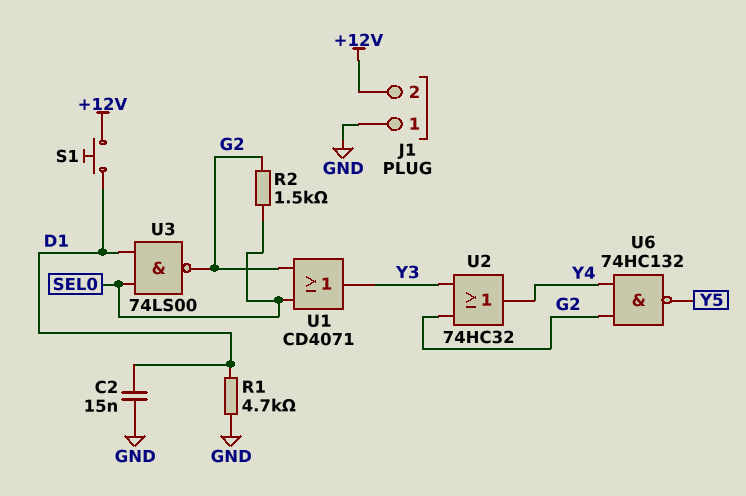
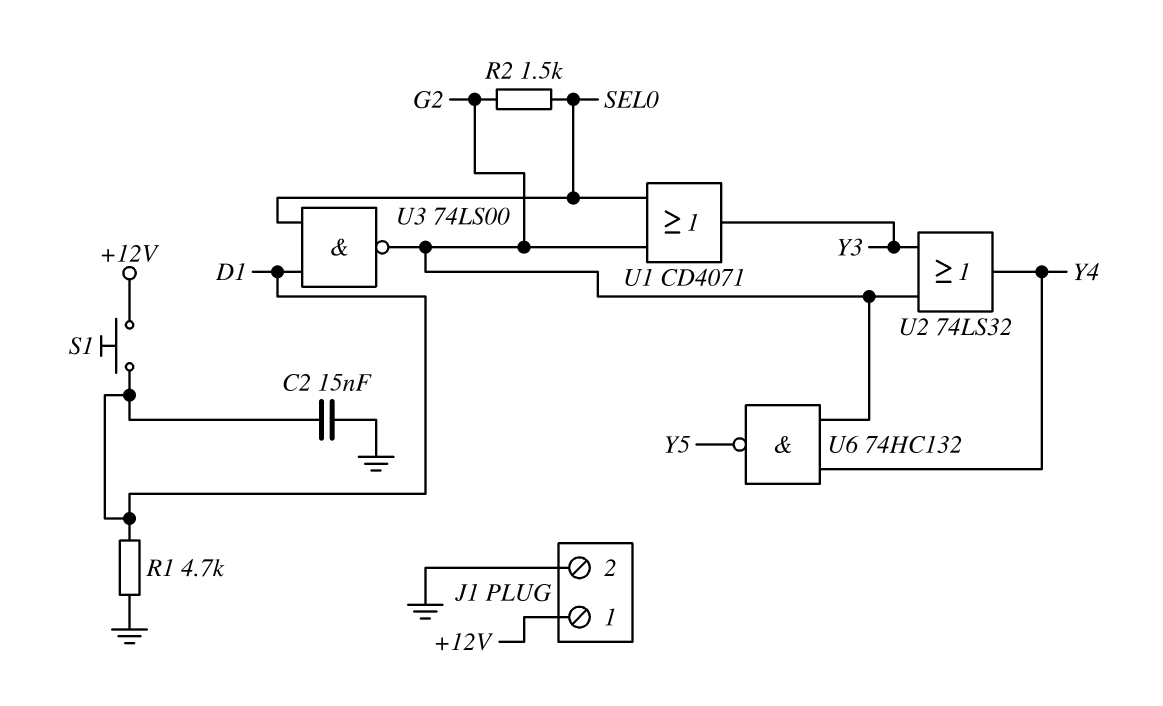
J1 pin 1: GND -> +12V
J1 pin 2: +12V -> GND
U2: OR 74HC32 (in G2, in Y3, out Y4) -> OR 74LS32 (in G2, in Y3, out Y4)

